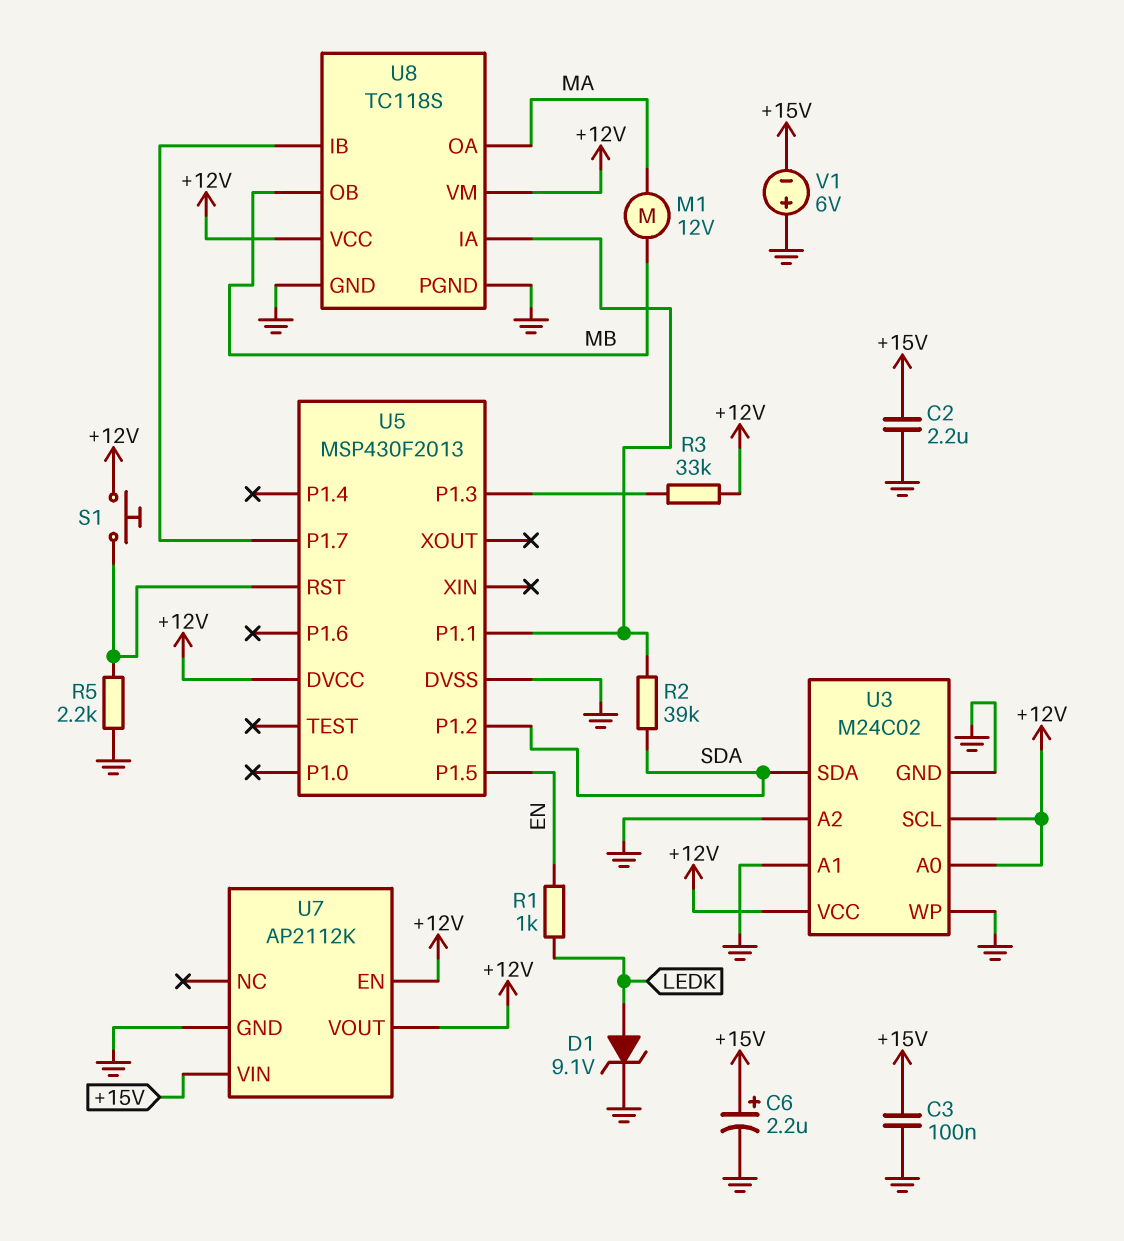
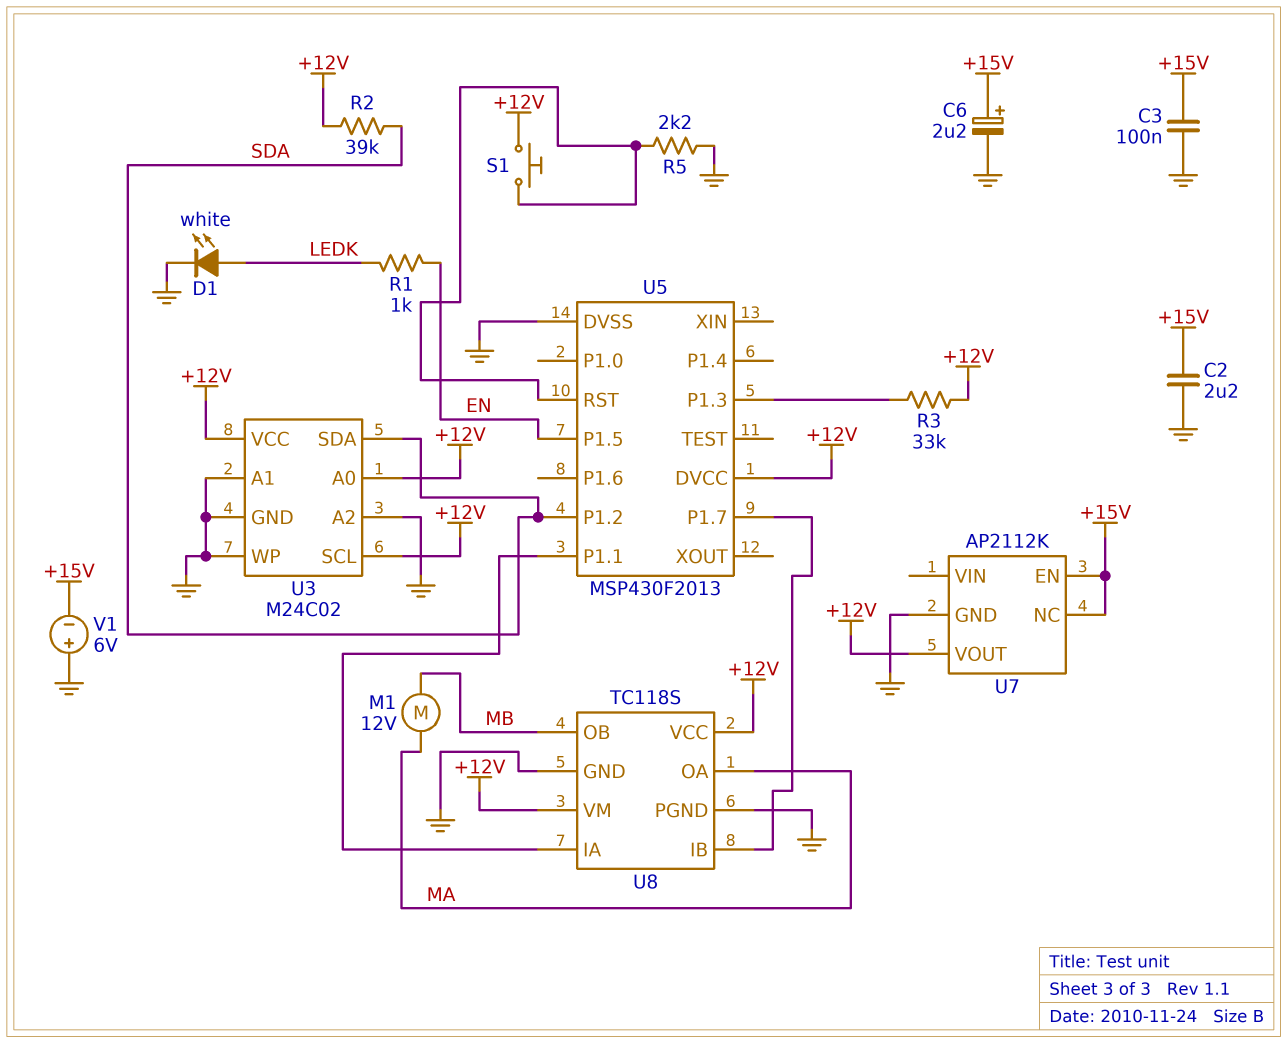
D1: zener 9.1V (A LEDK, K GND) -> LED white (A LEDK, K GND)
R2: 39k (SDA, U5/P1.1) -> 39k (+12V, SDA)
U7 pin EN: +12V -> +15V
U7 pin NC: none -> +15V
U7 pin VIN: +15V -> none

